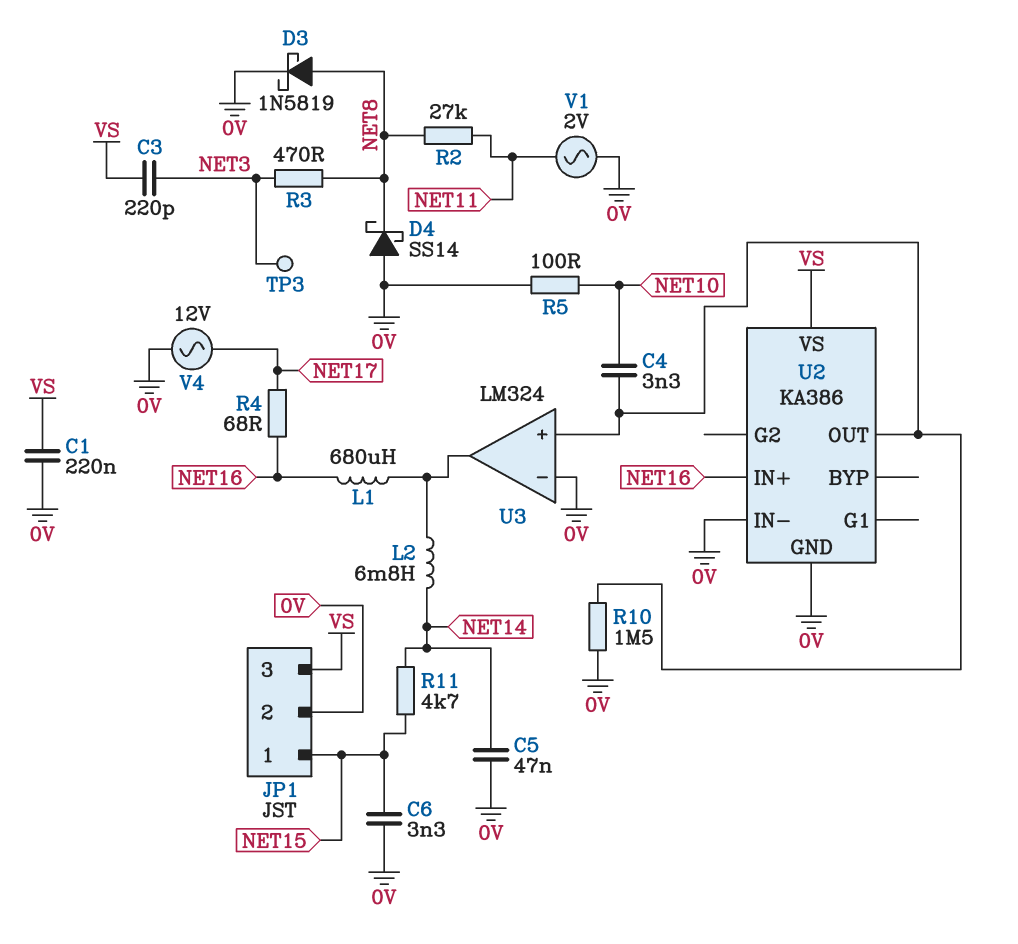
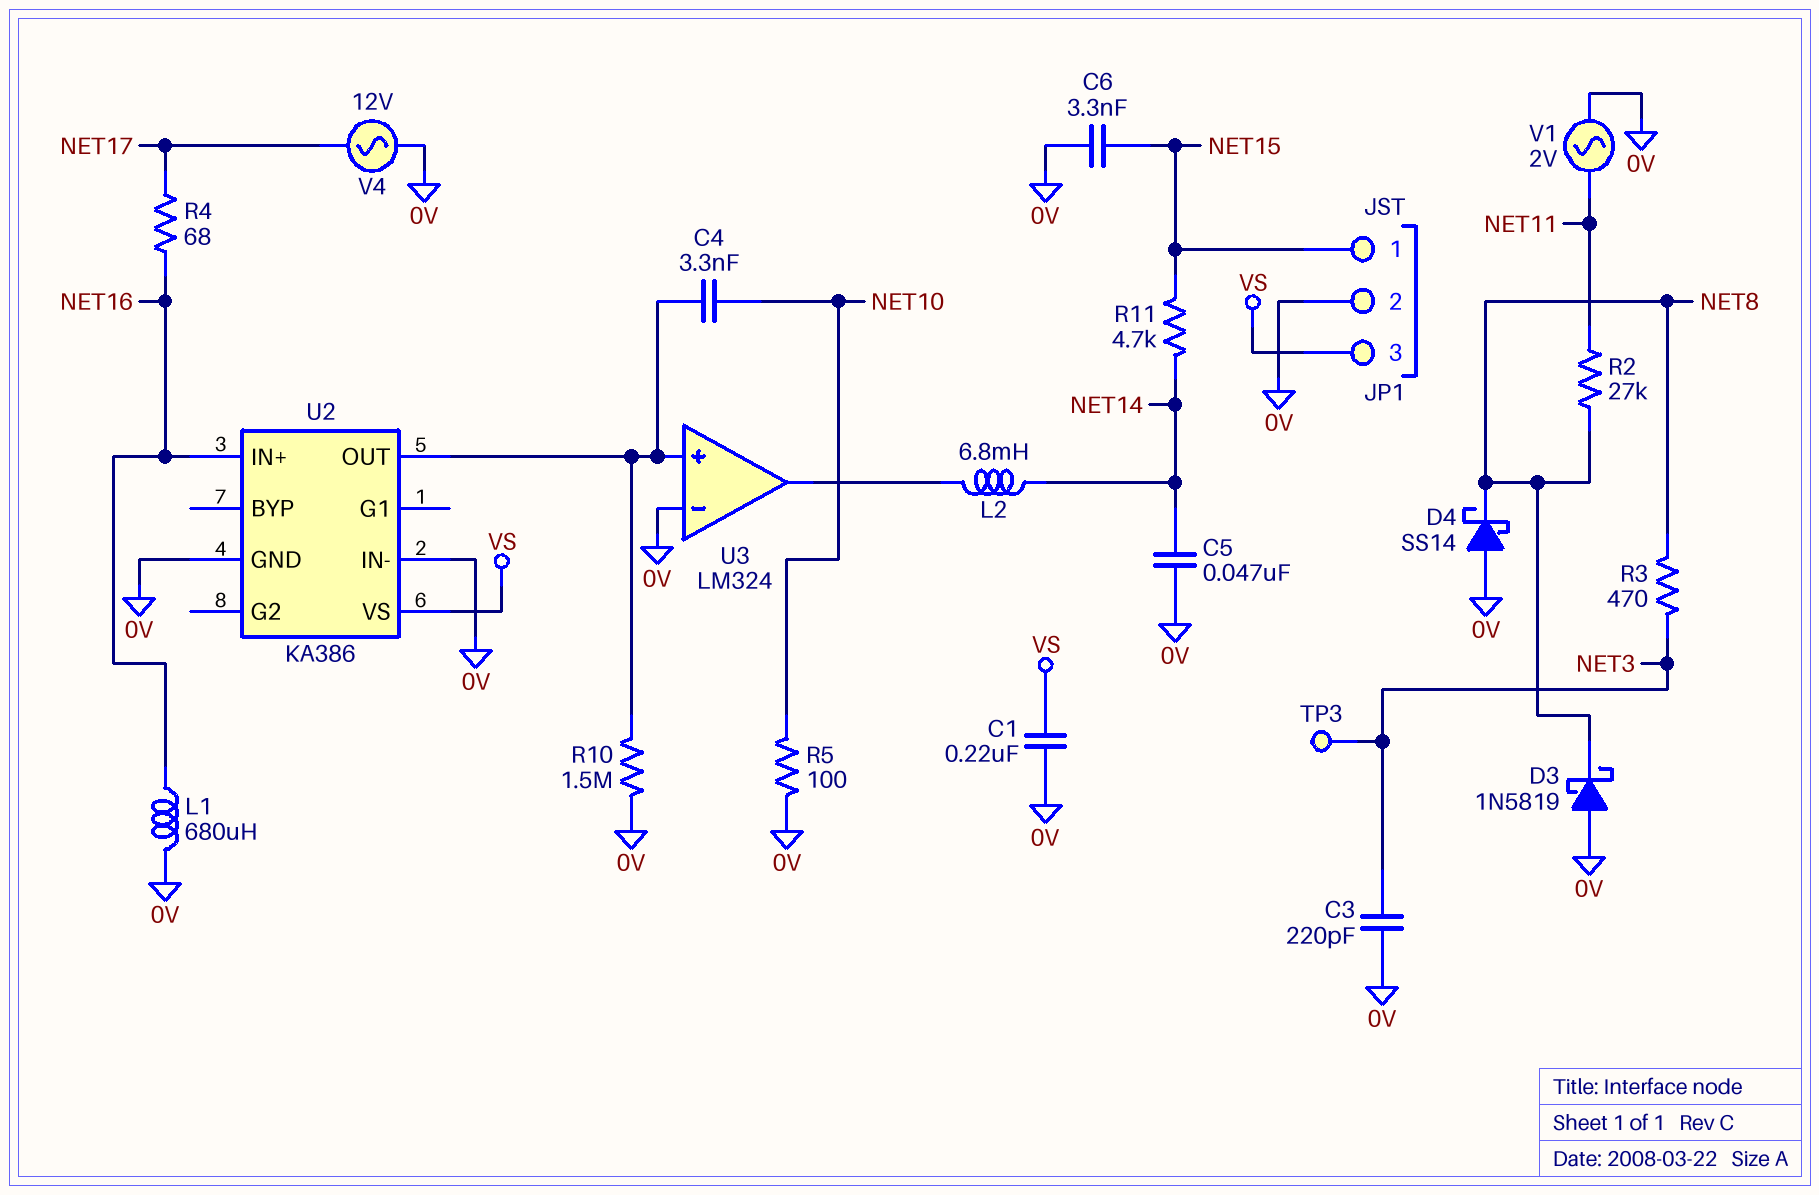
C3: 220pF (NET3, VS) -> 220pF (0V, NET3)
D3: schottky 1N5819 (A NET8, K 0V) -> schottky 1N5819 (A 0V, K NET8)
L1: 680uH (NET16, U3/out) -> 680uH (0V, NET16)

